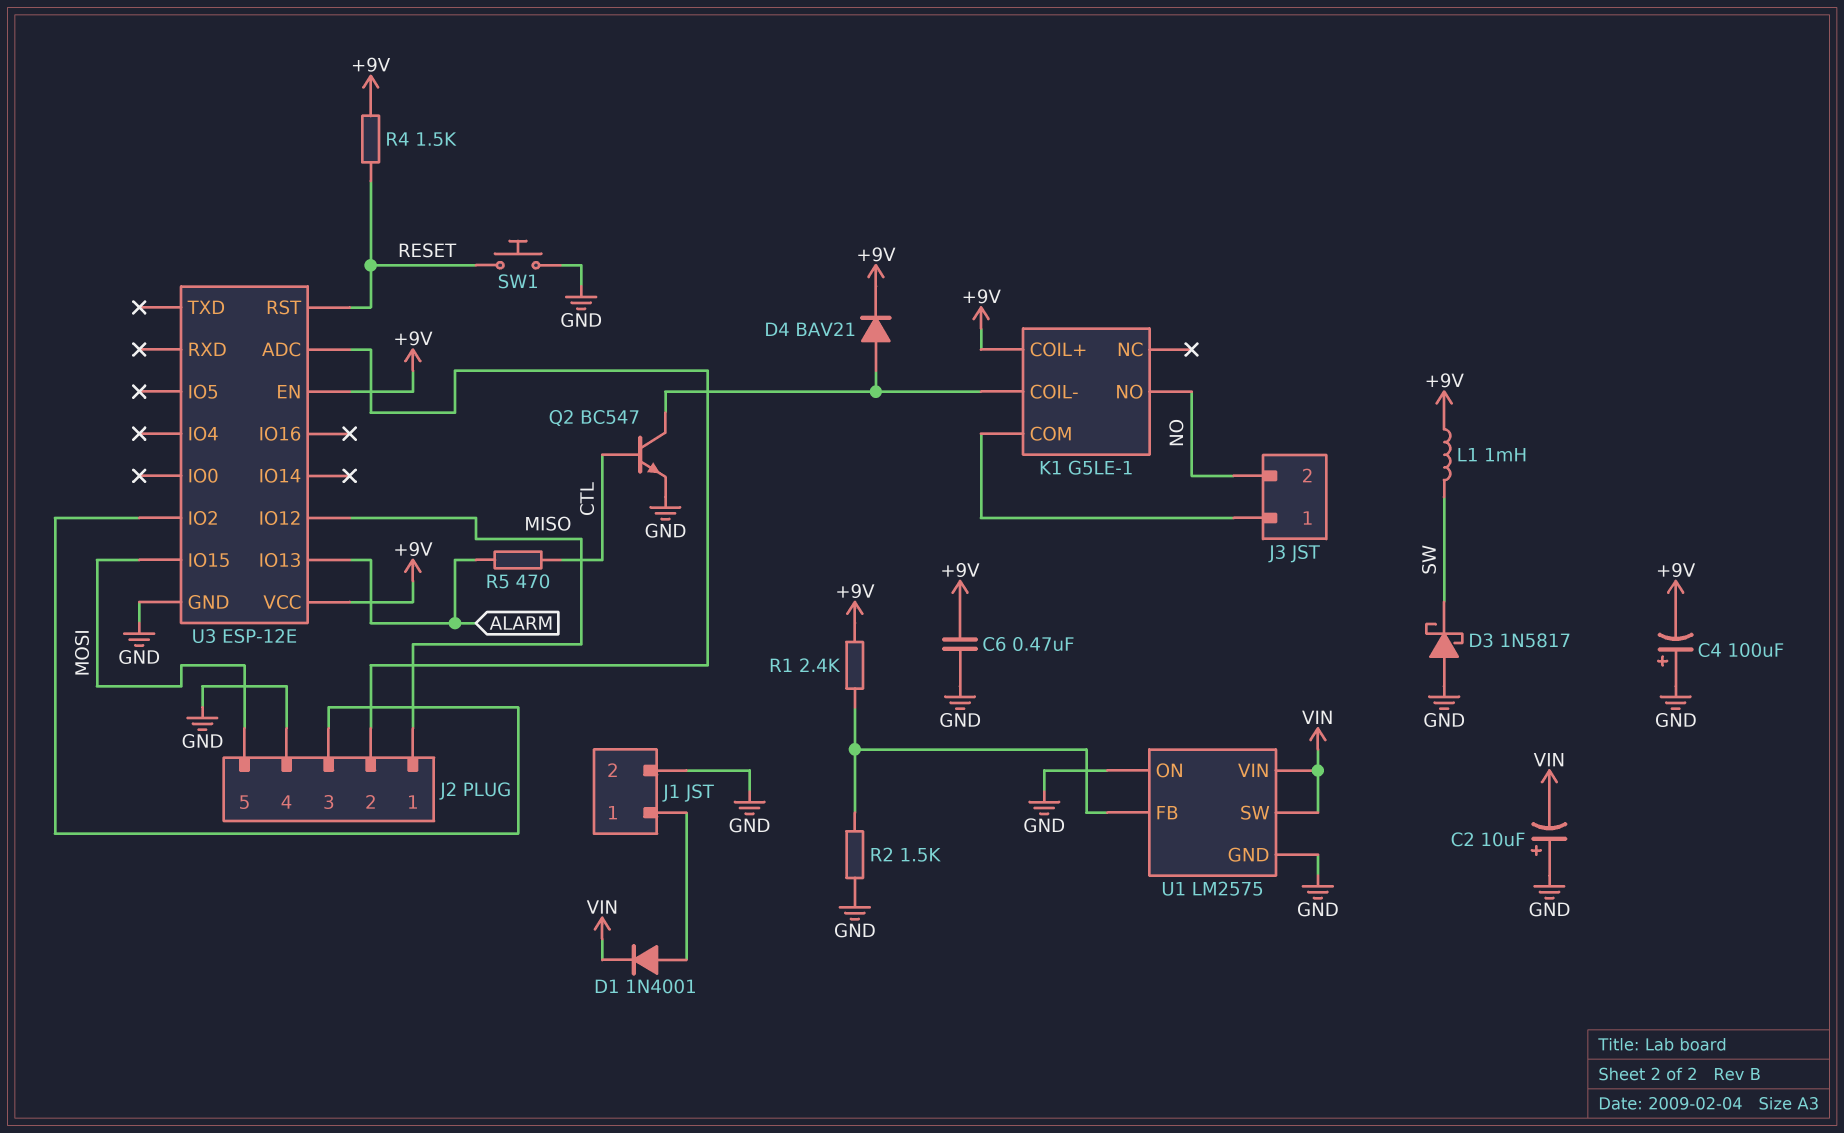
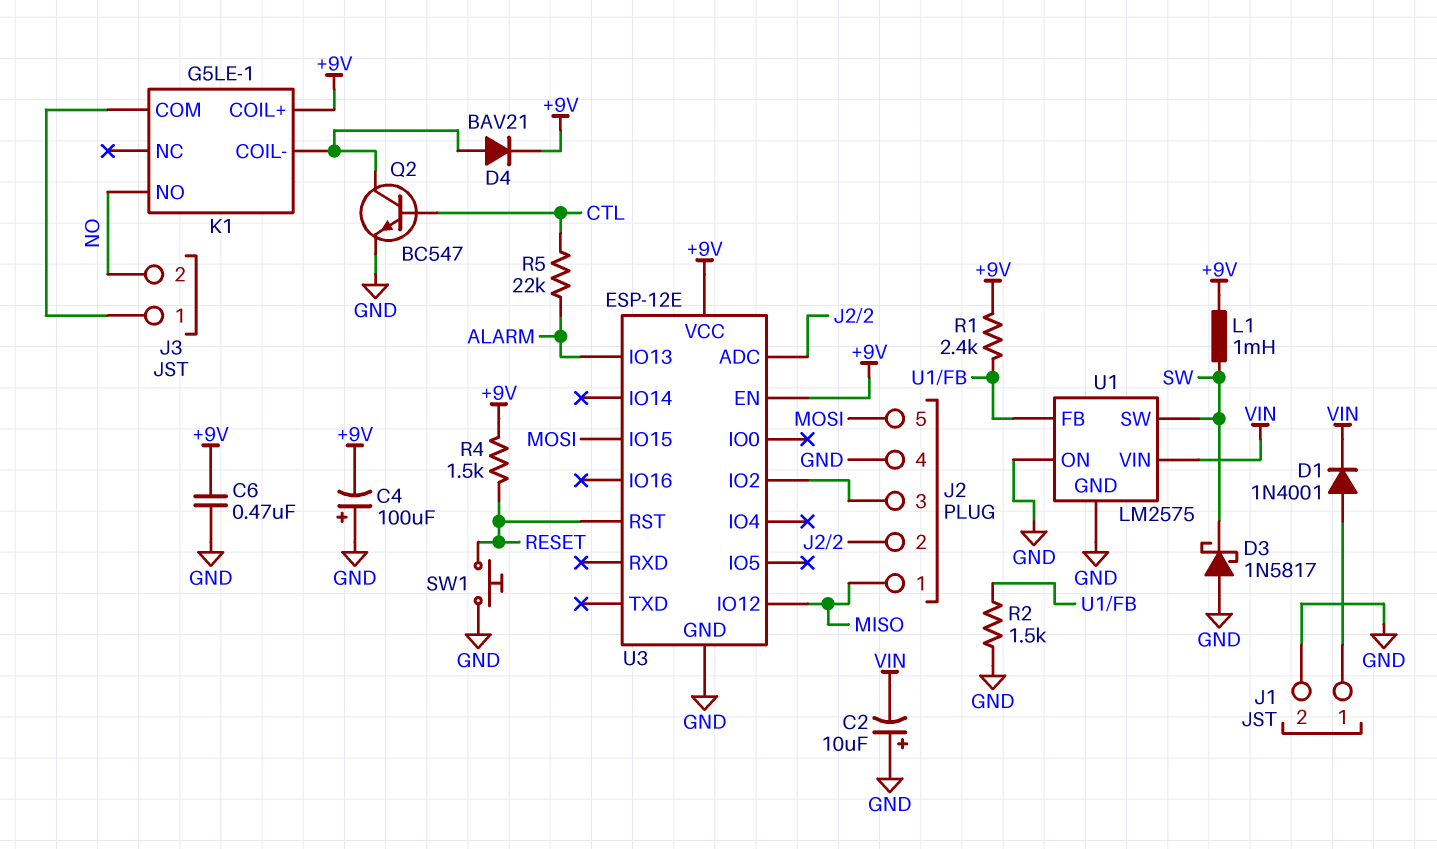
R5: 470 (ALARM, CTL) -> 22k (ALARM, CTL)
U1 pin SW: VIN -> SW

